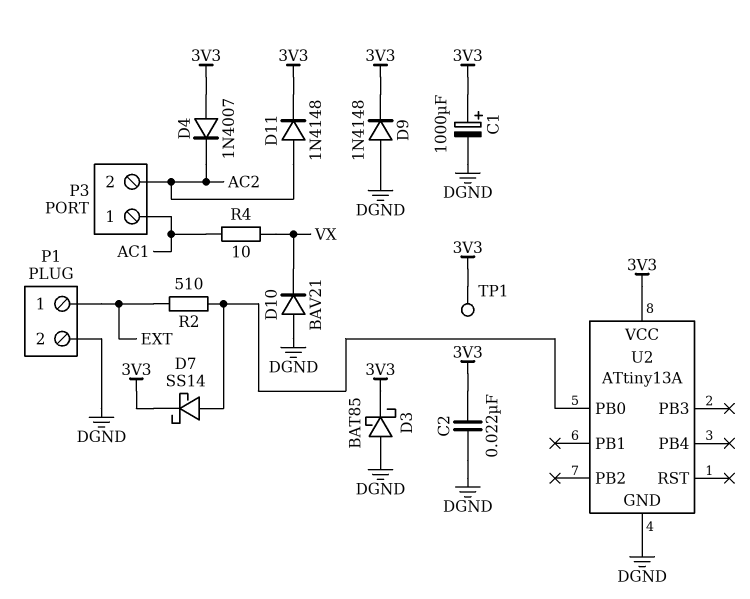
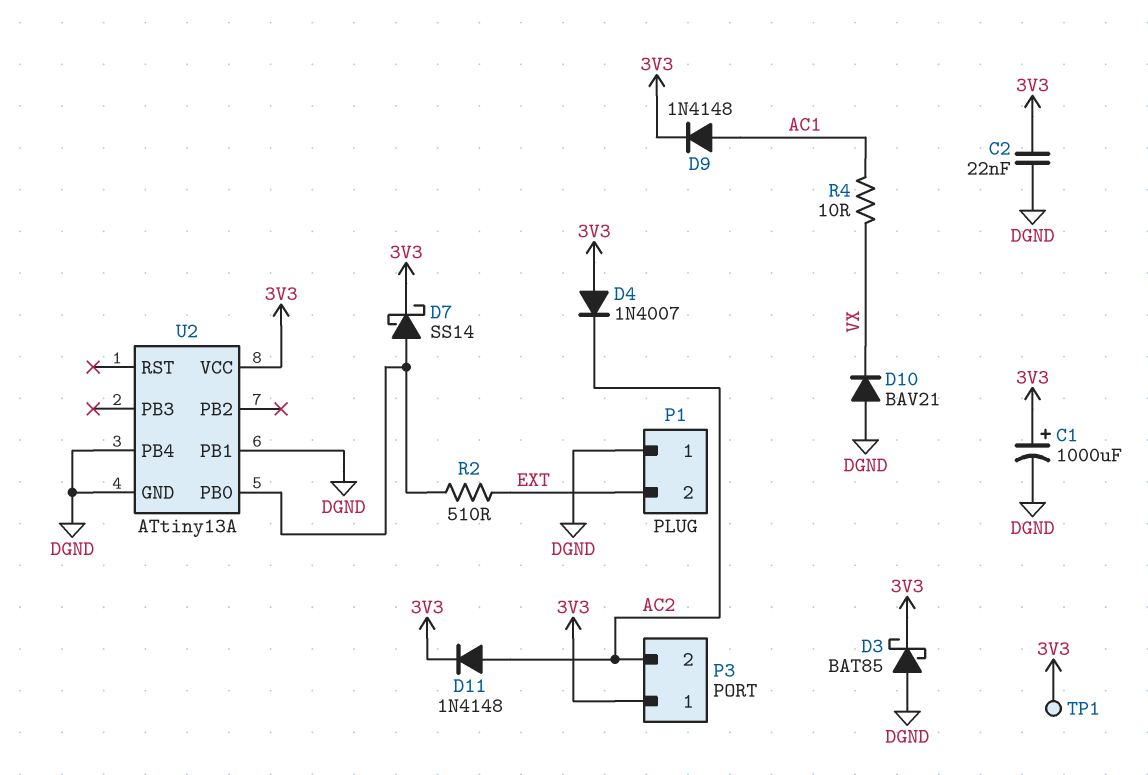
D9: diode 1N4148 (A DGND, K 3V3) -> diode 1N4148 (A AC1, K 3V3)
P1 pin 1: EXT -> DGND
P1 pin 2: DGND -> EXT
P3 pin 1: AC1 -> 3V3
U2 pin PB1: none -> DGND
U2 pin PB4: none -> DGND

